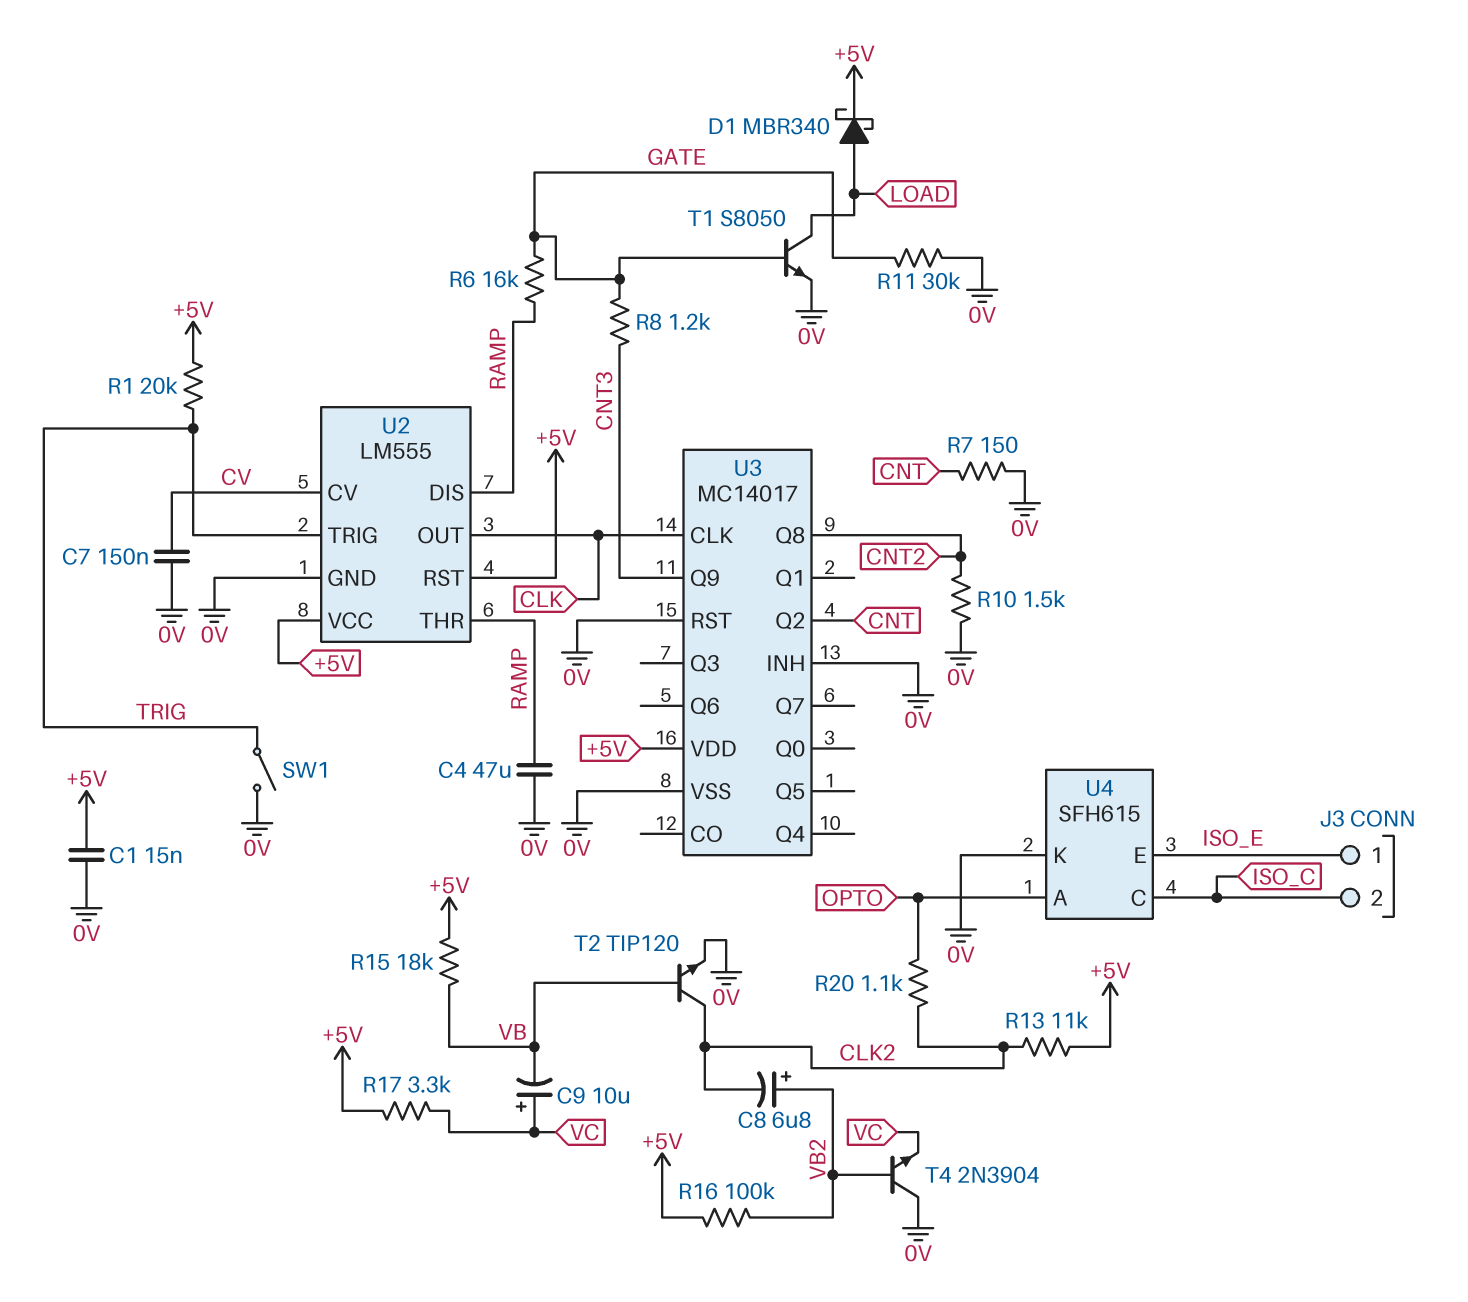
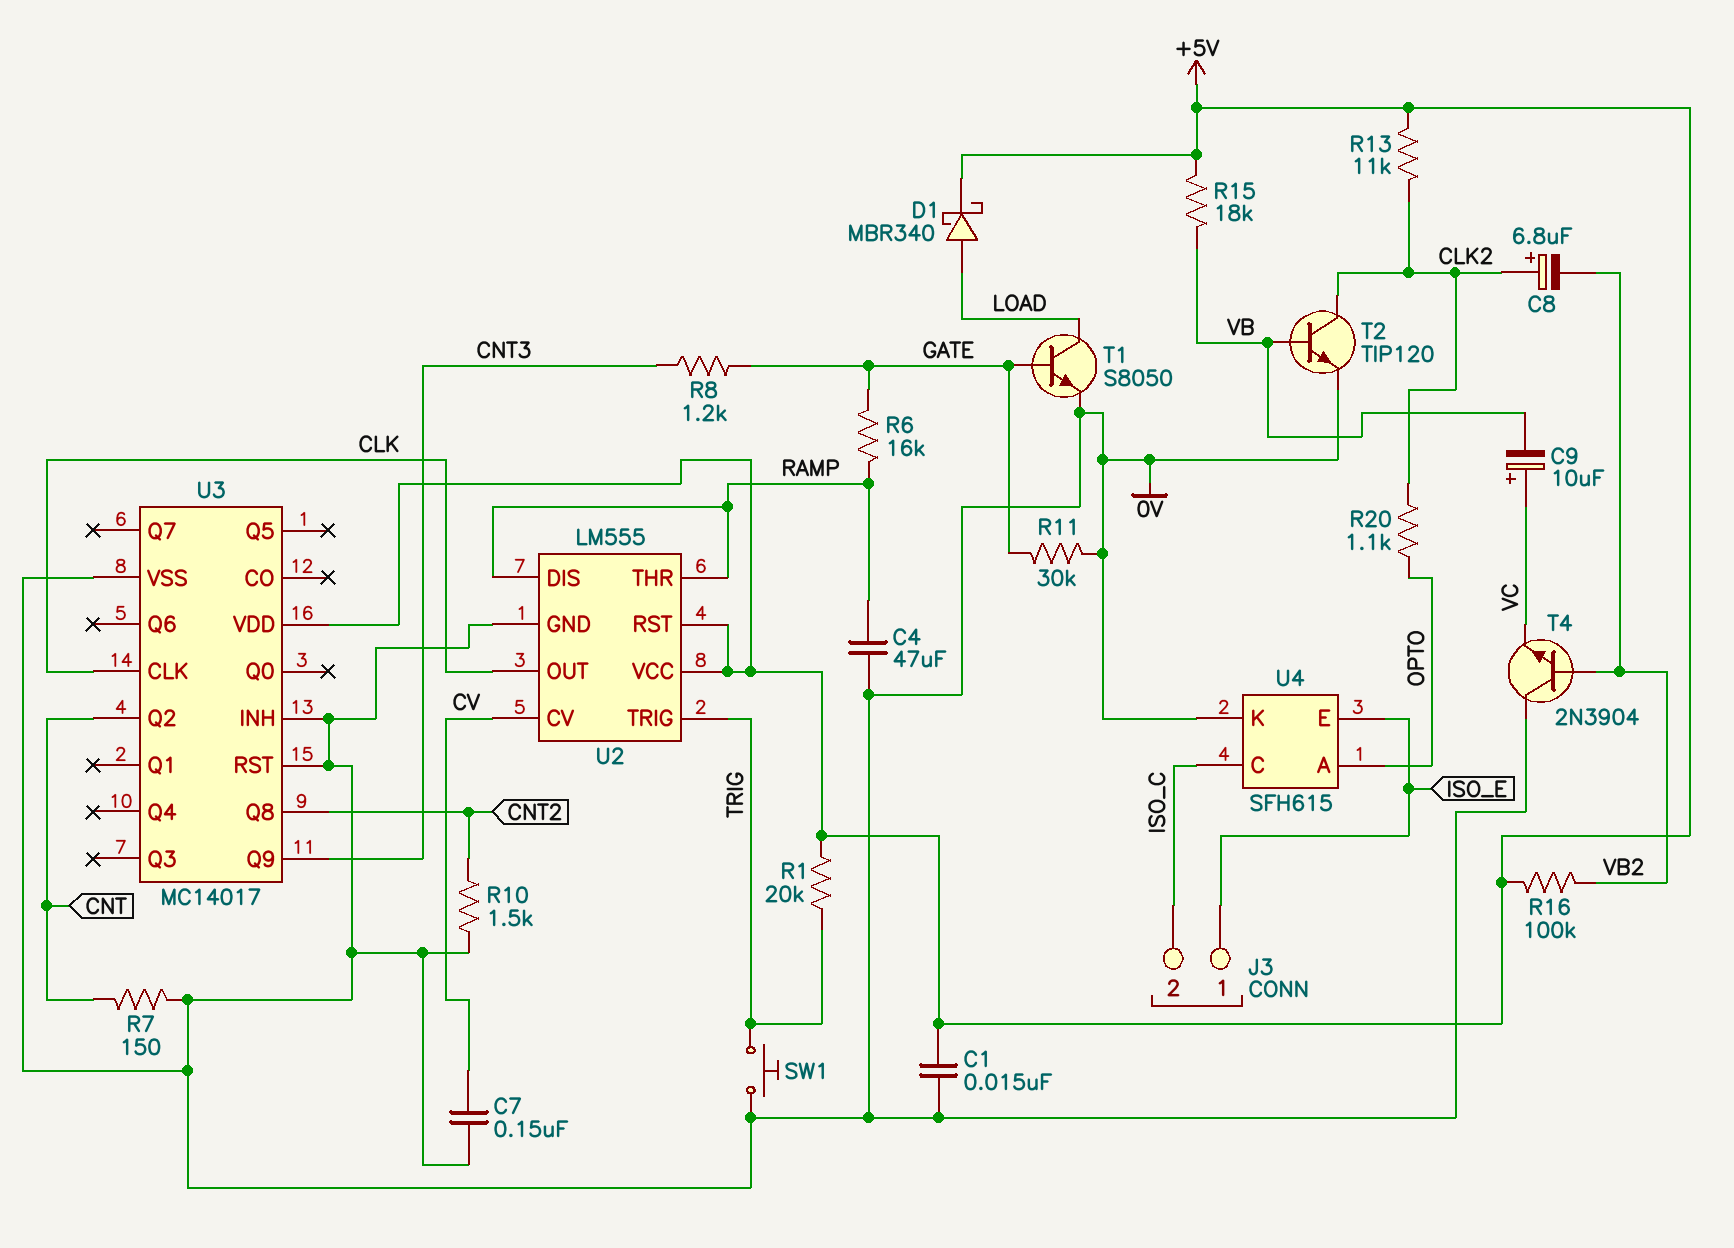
C8: 6.8uF (plus VB2, minus CLK2) -> 6.8uF (plus CLK2, minus VB2)
R17: 3.3k (+5V, VC) -> none
SW1: switch (0V, TRIG) -> button (0V, TRIG)

